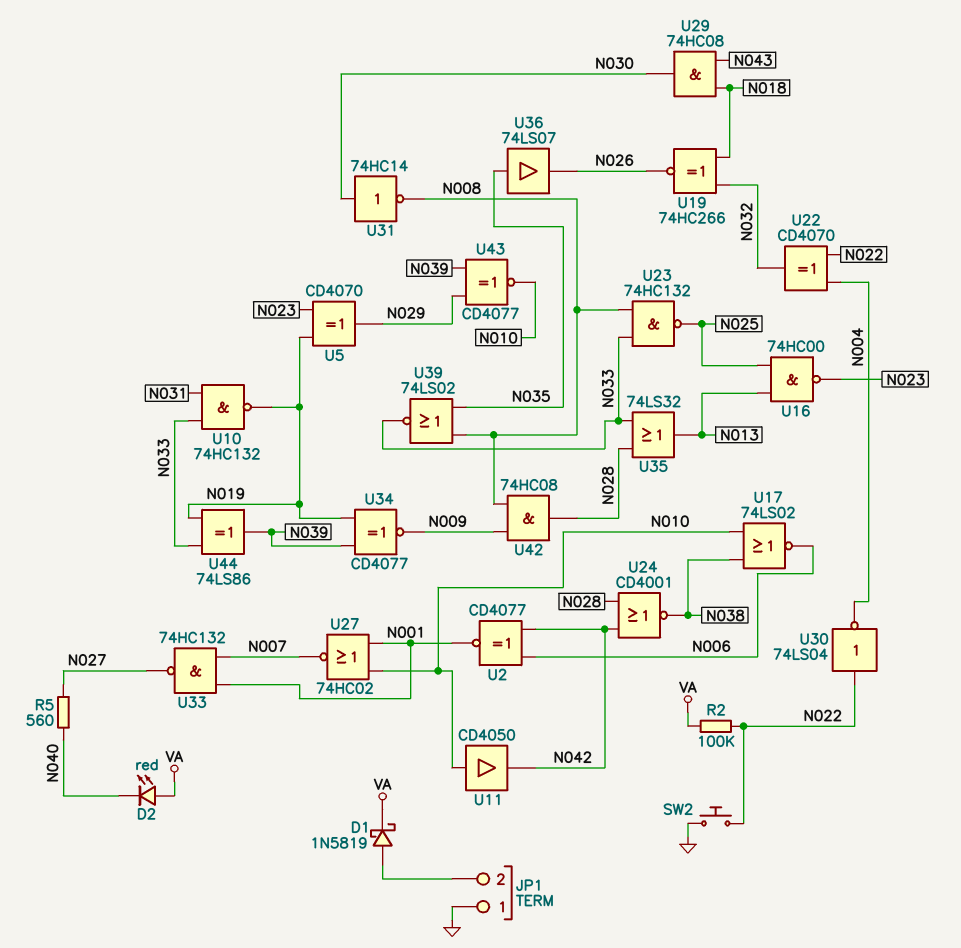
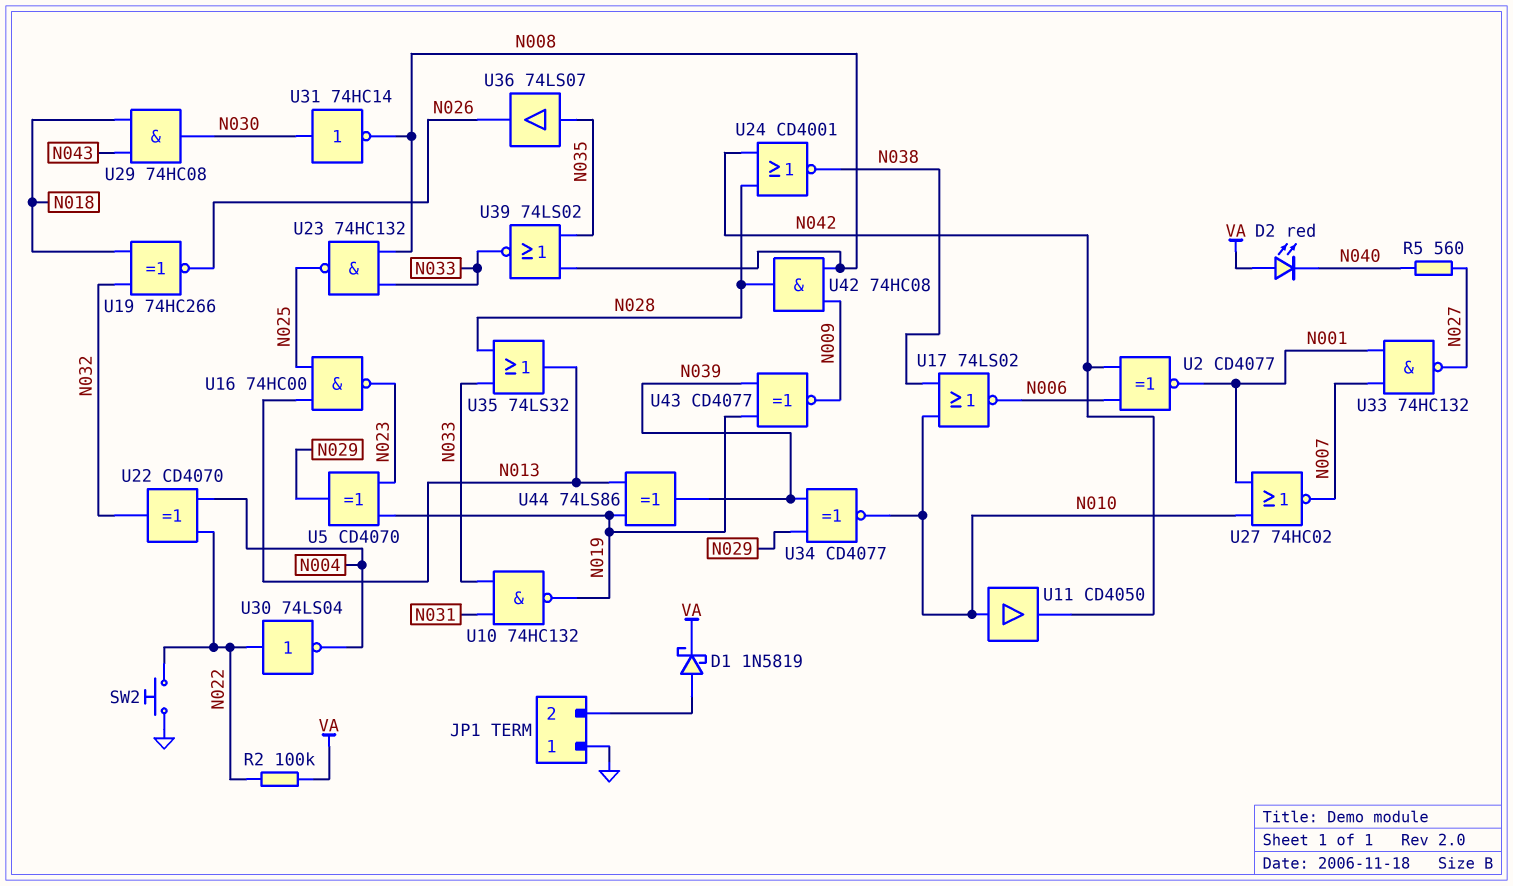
U34: XNOR CD4077 (in N019, in N039, out N009) -> XNOR CD4077 (in N029, in N039, out N010)
U43: XNOR CD4077 (in N029, in N039, out N010) -> XNOR CD4077 (in N019, in N039, out N009)
U44: XOR 74LS86 (in N019, in N033, out N039) -> XOR 74LS86 (in N013, in N019, out N039)

